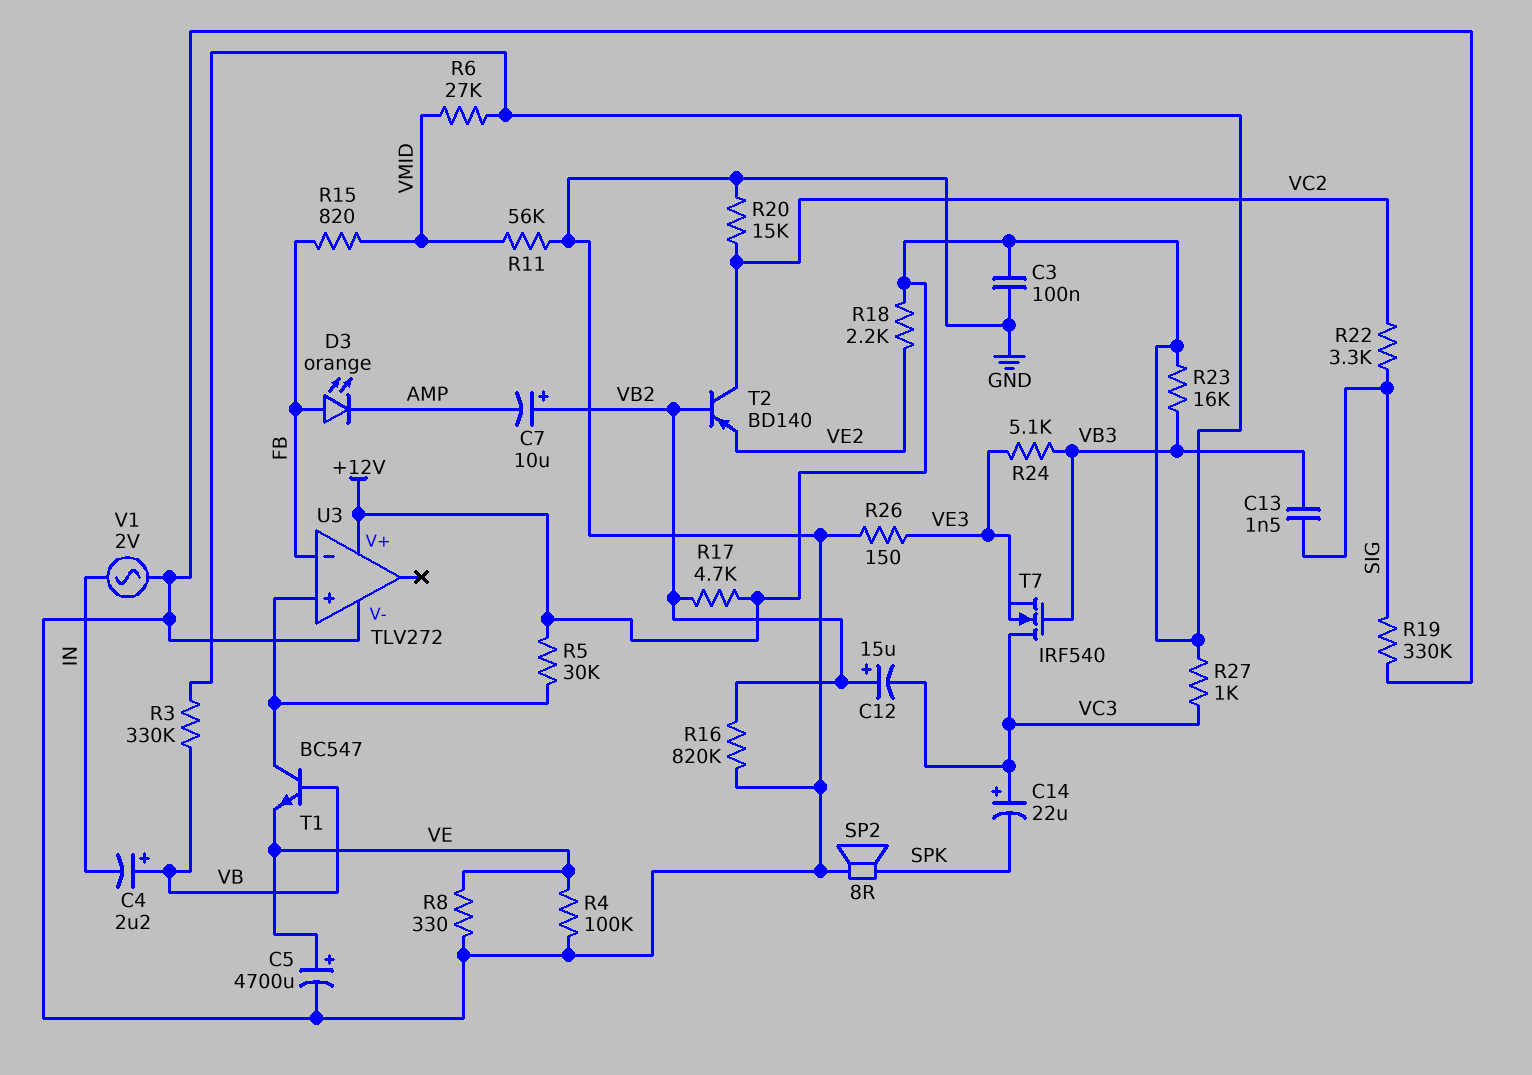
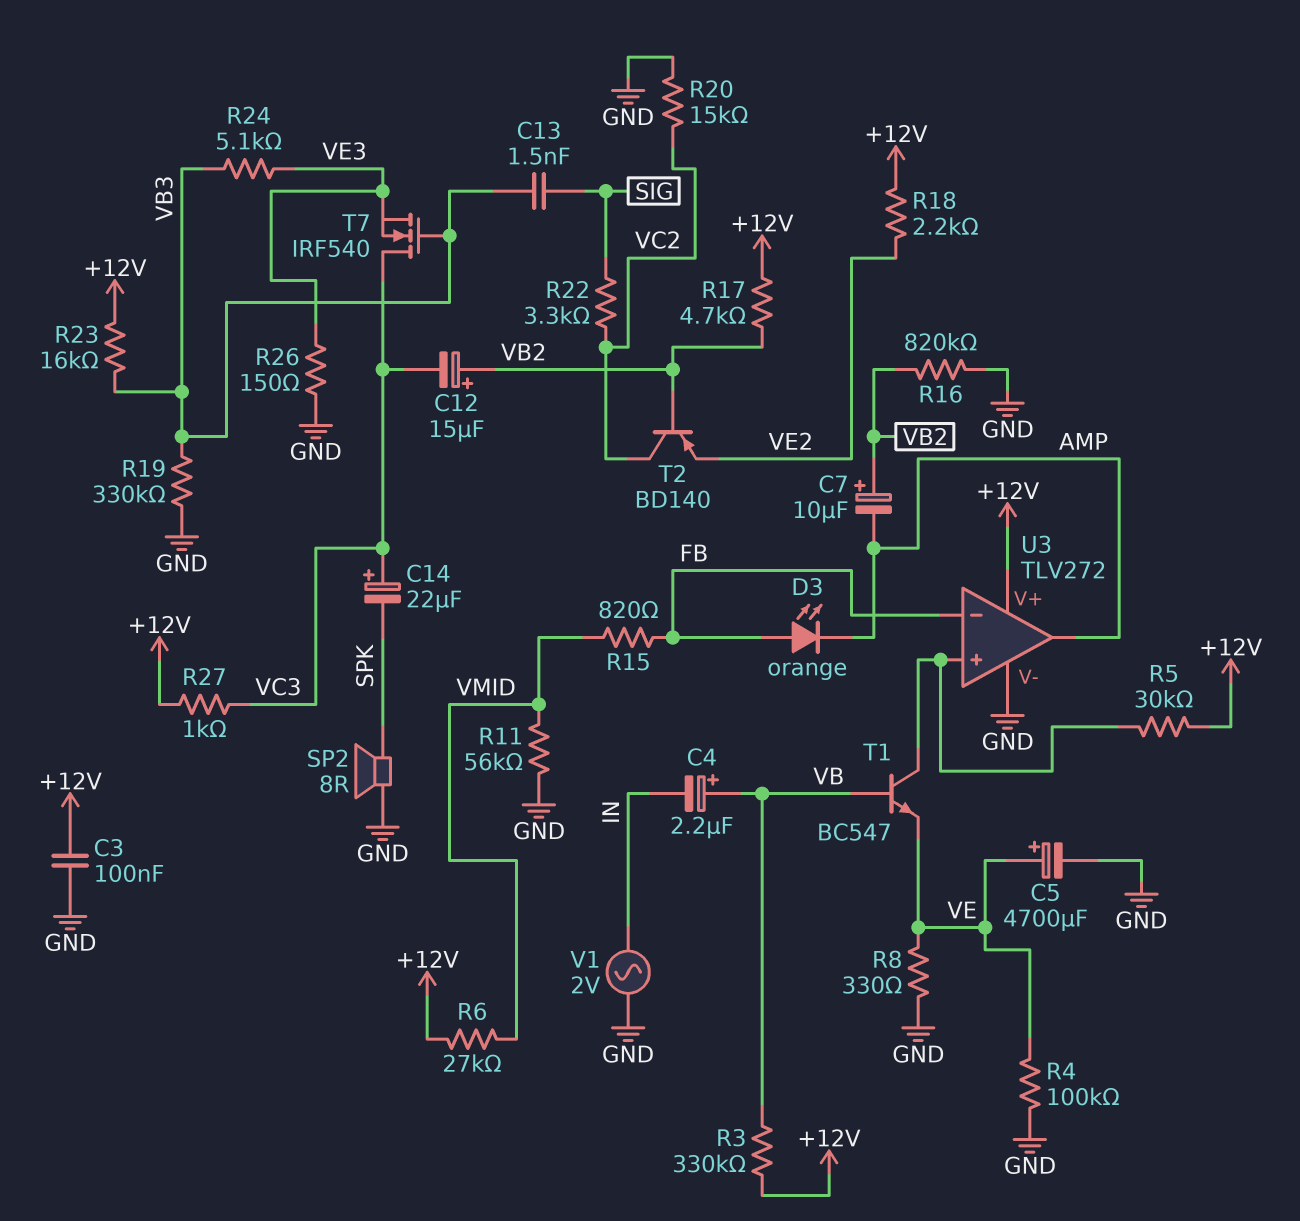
R19: 330k (GND, SIG) -> 330k (GND, VB3)
U3 pin out: none -> AMP

